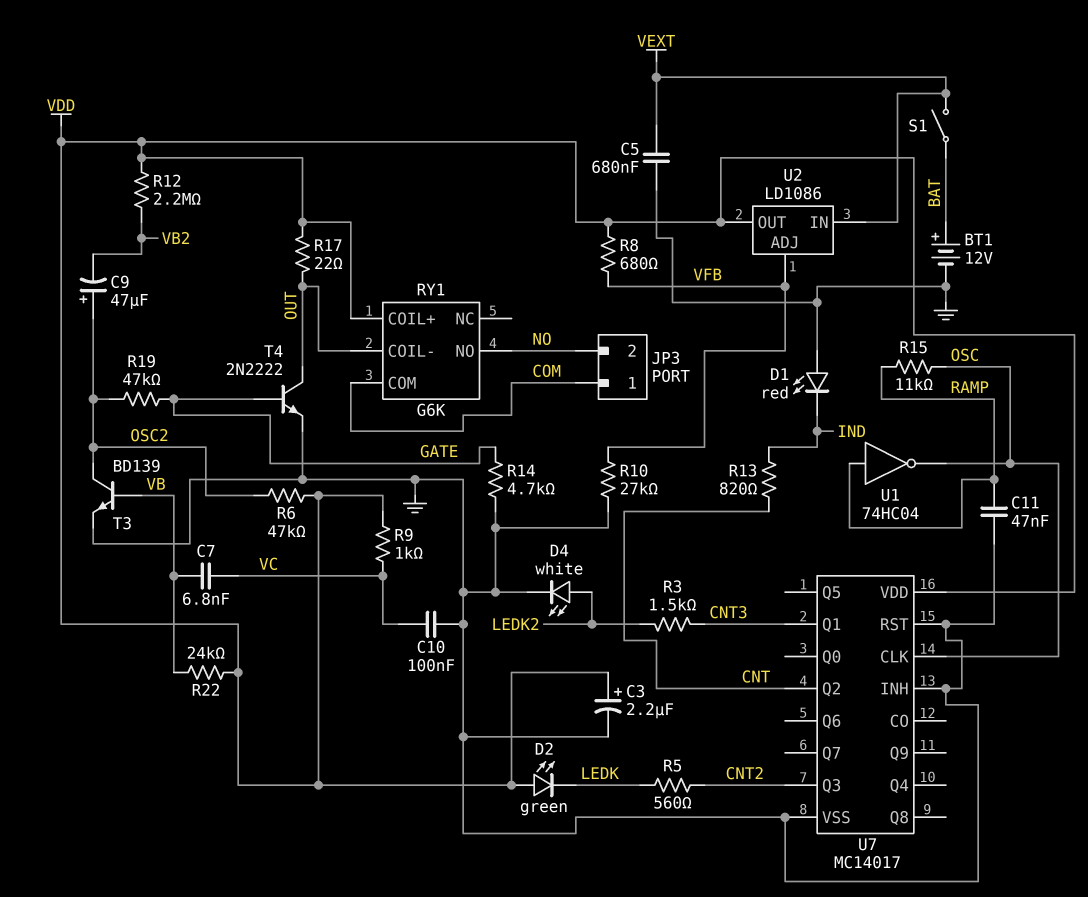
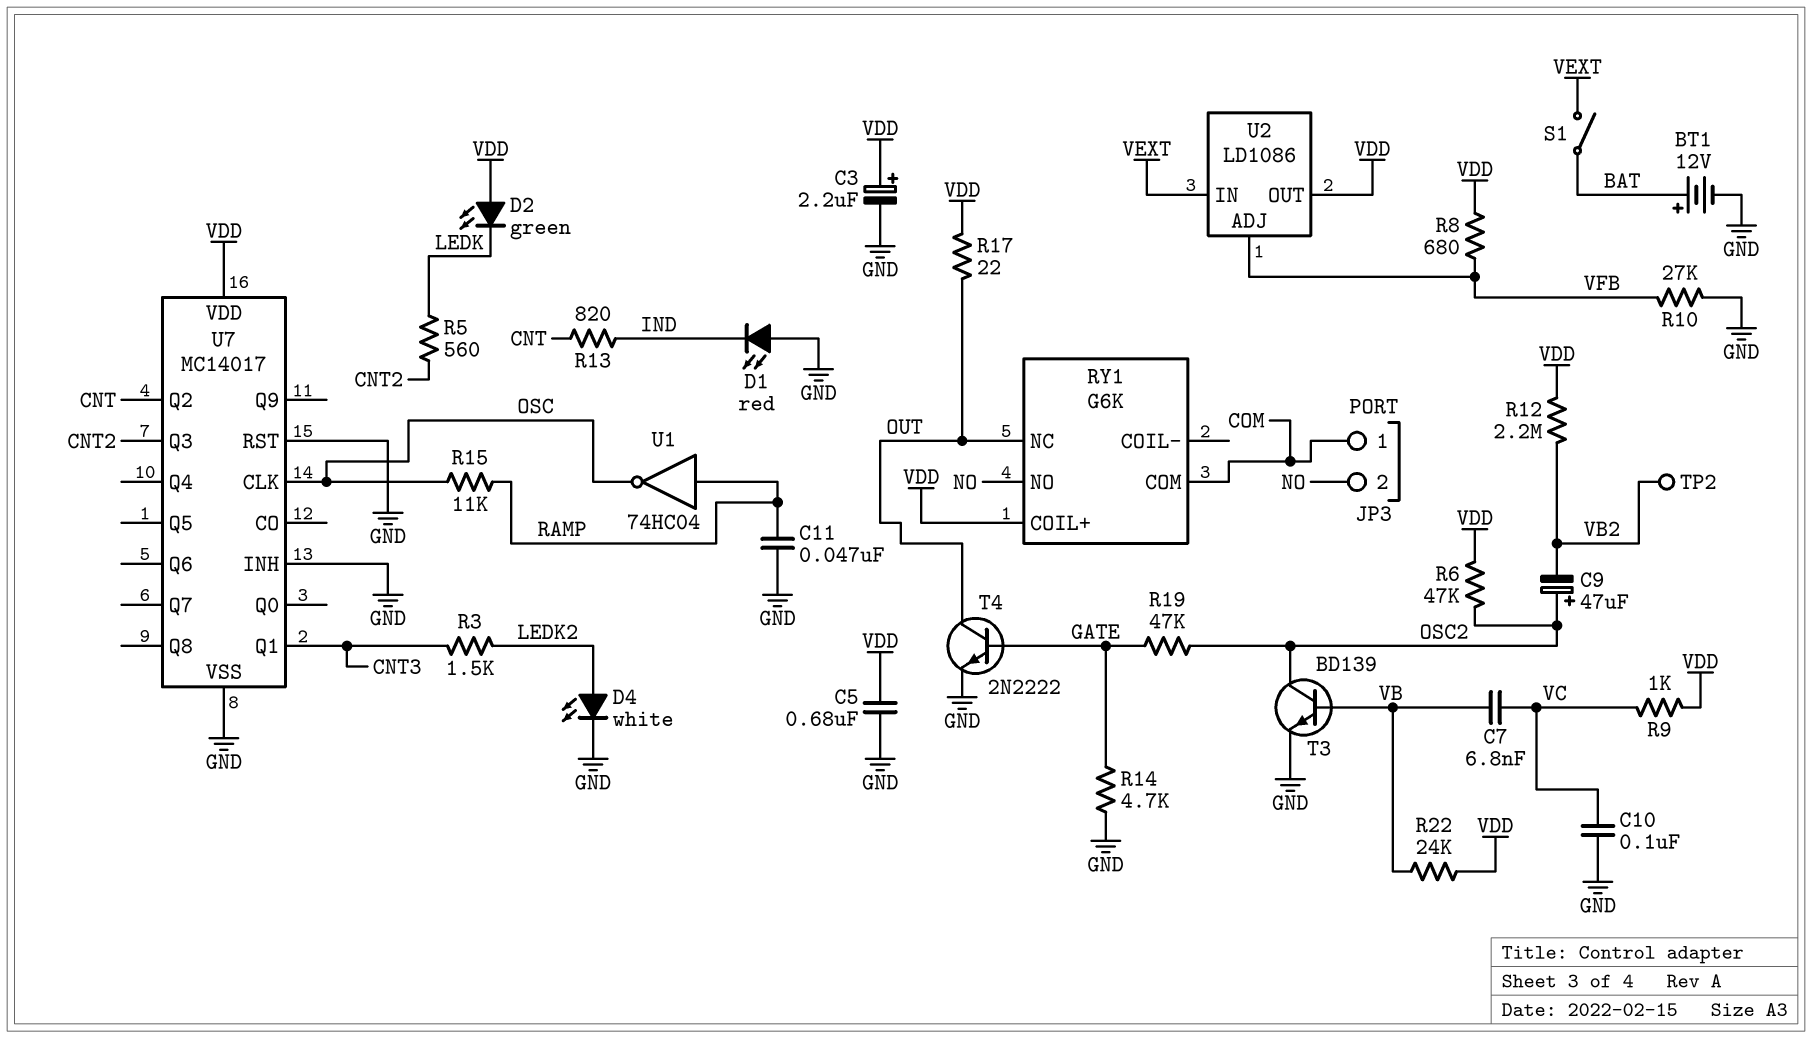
C5: 680nF (GND, VEXT) -> 680nF (GND, VDD)
RY1 pin COIL-: OUT -> none
RY1 pin NC: none -> OUT
TP2: none -> test point (VB2)

